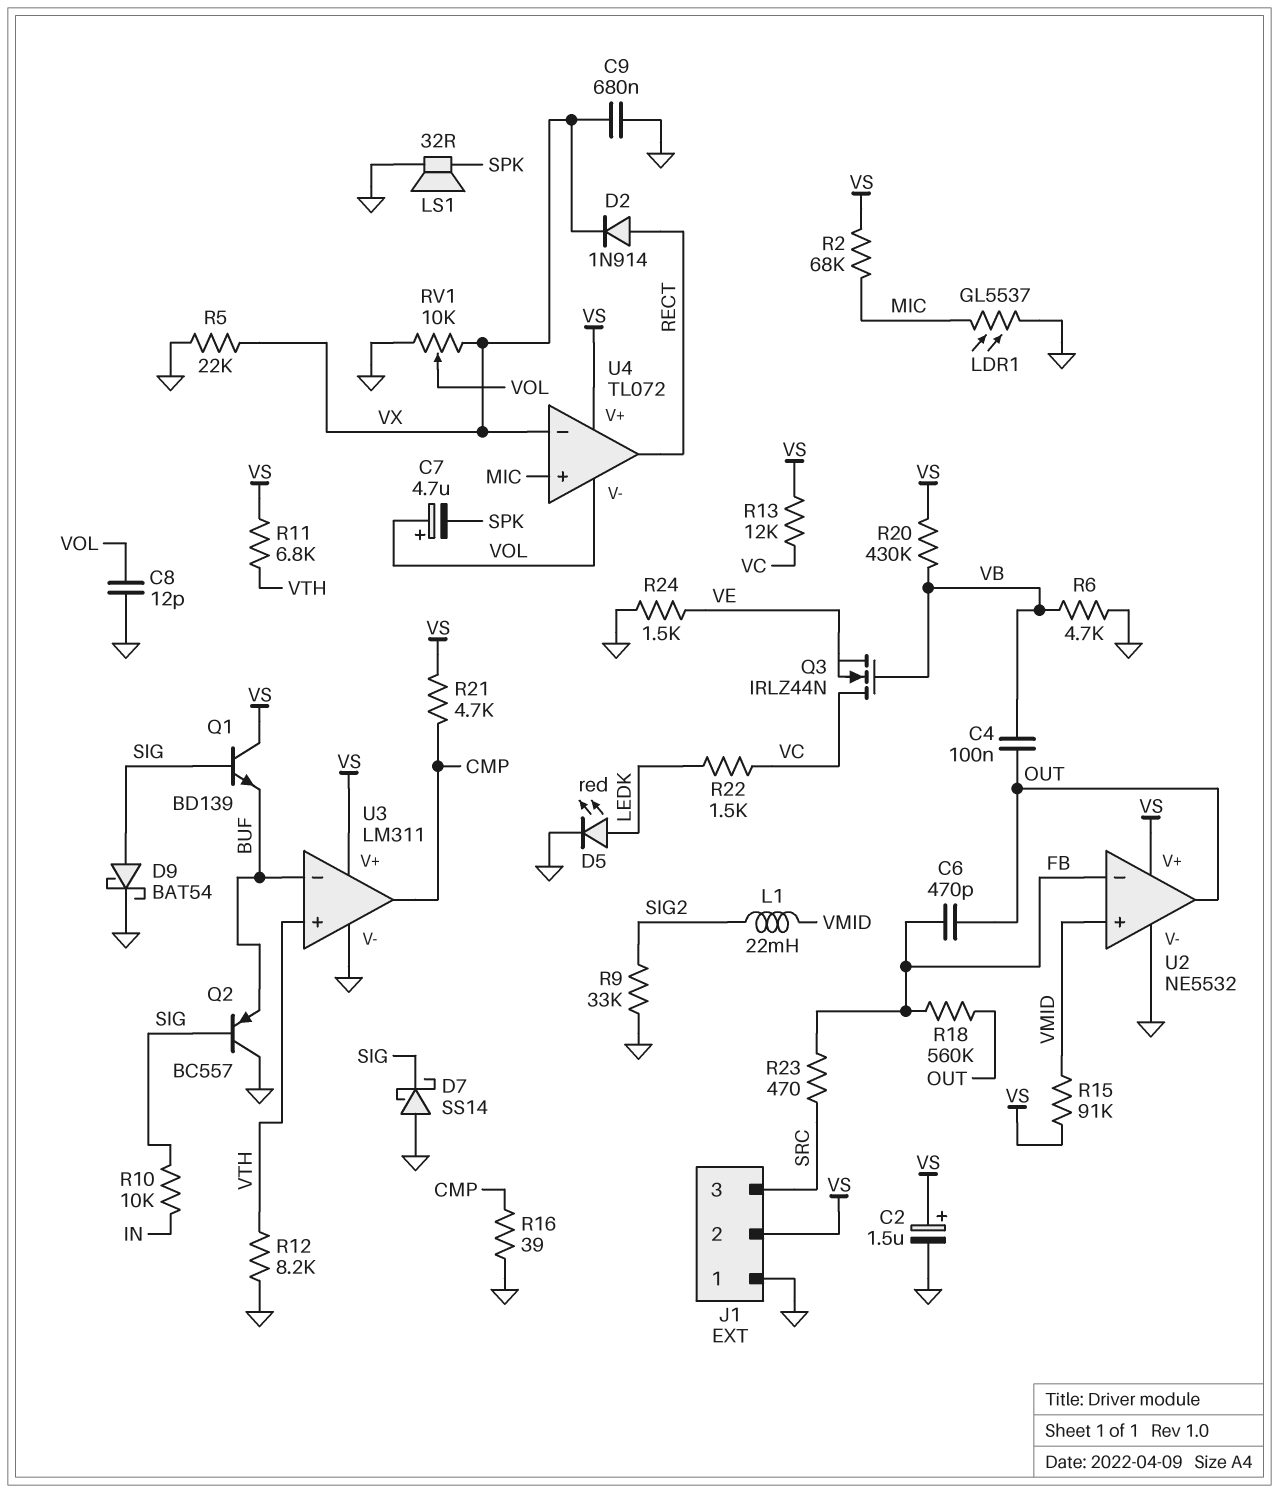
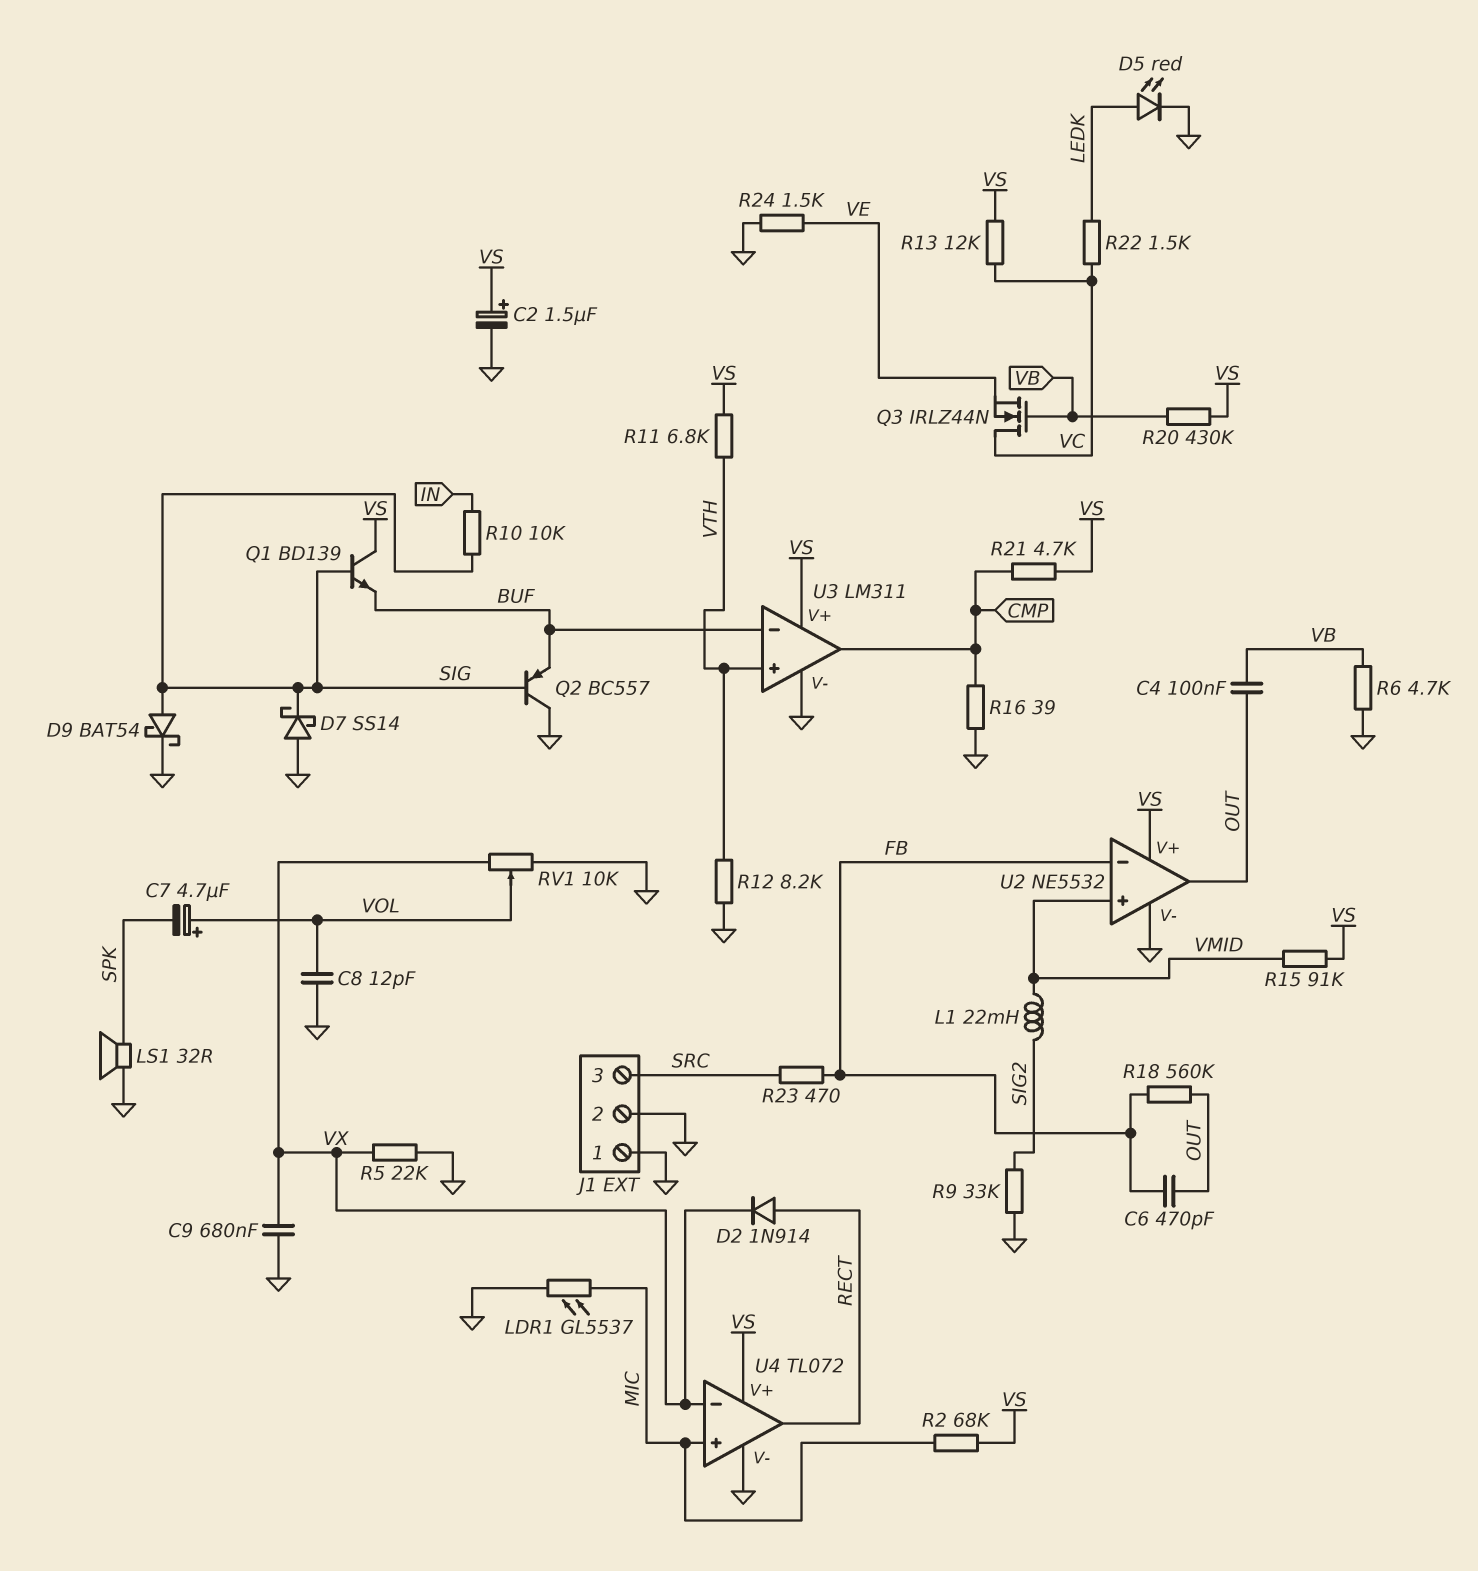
J1 pin 2: VS -> GND
U4 pin V-: VOL -> GND

